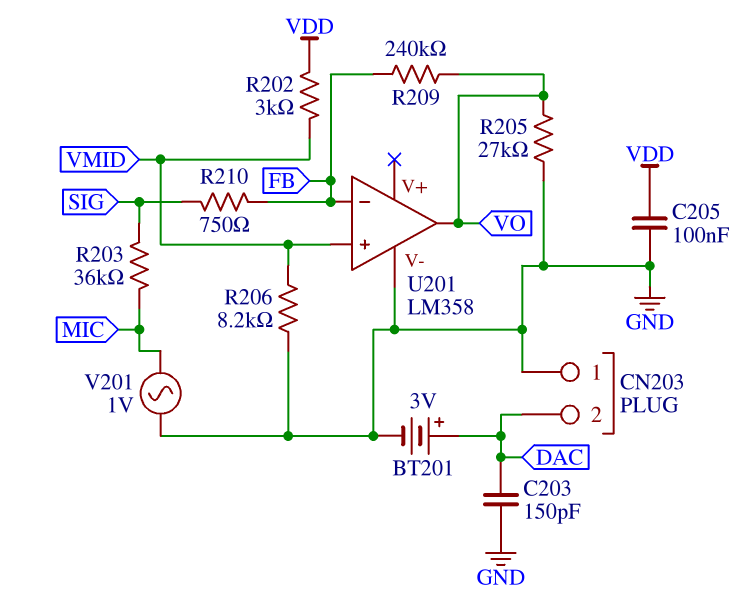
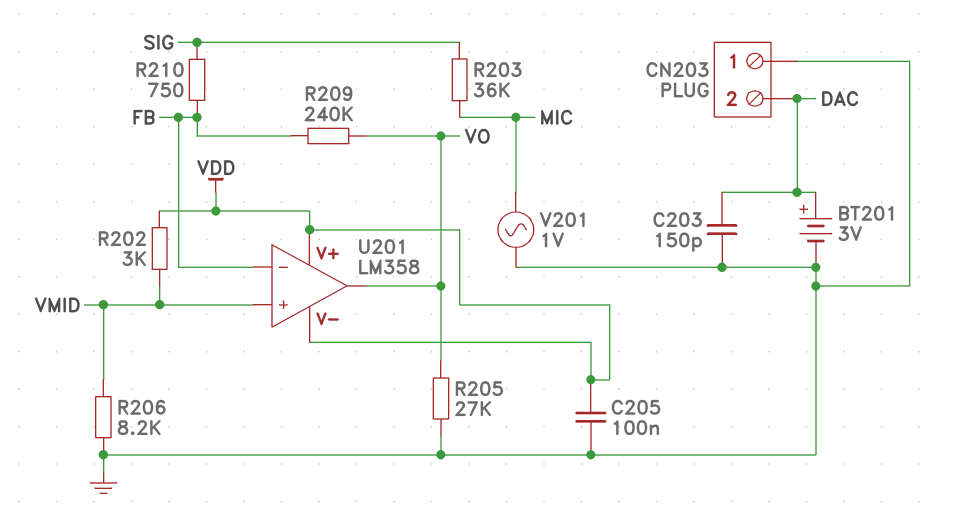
U201 pin V+: none -> VDD
U201 pin V-: GND -> VDD

